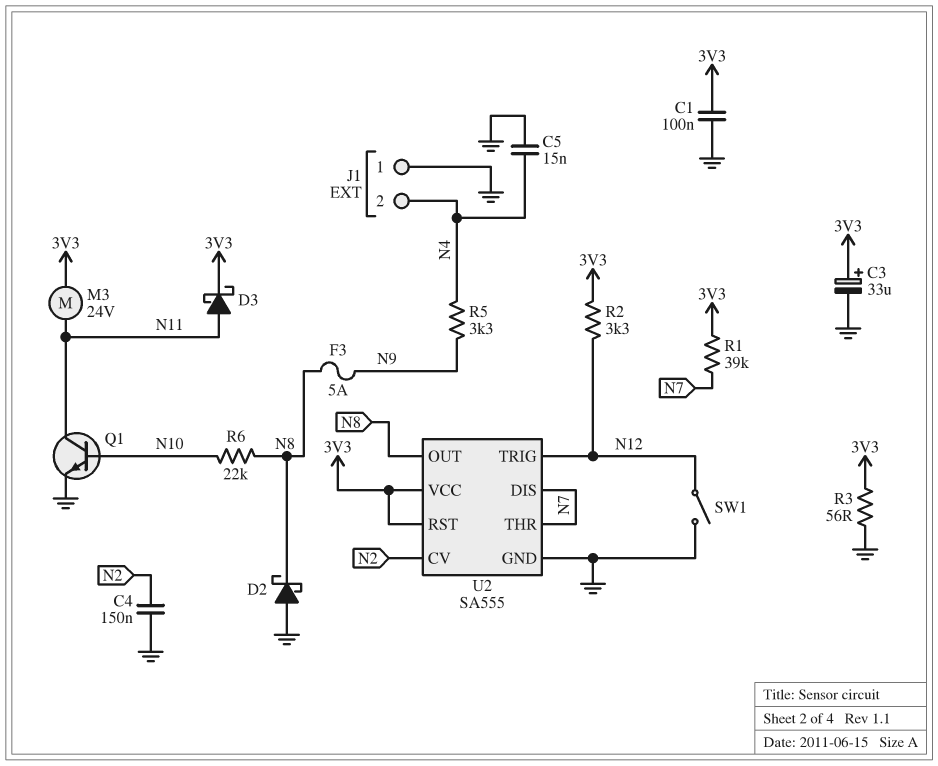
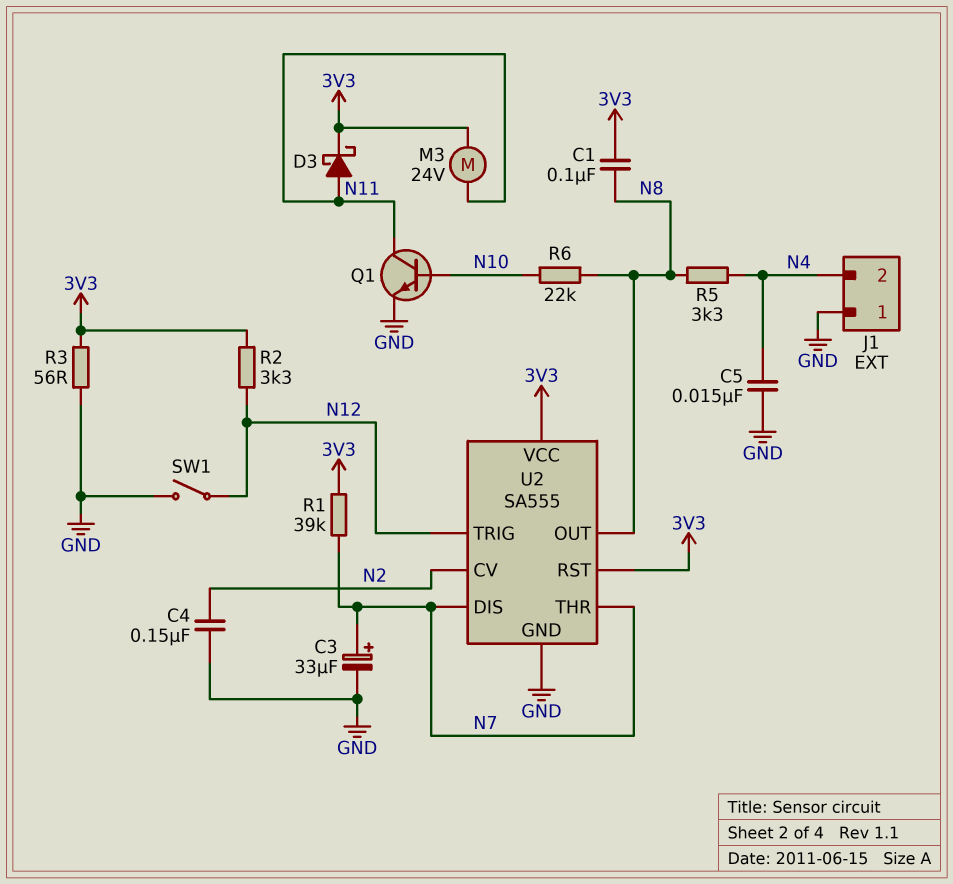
C1: 100nF (3V3, GND) -> 100nF (3V3, N8)
C3: 33uF (plus 3V3, minus GND) -> 33uF (plus N7, minus GND)
D2: schottky (A GND, K N8) -> none
F3: 5A (N8, N9) -> none
R5: 3.3k (N4, N9) -> 3.3k (N4, N8)

